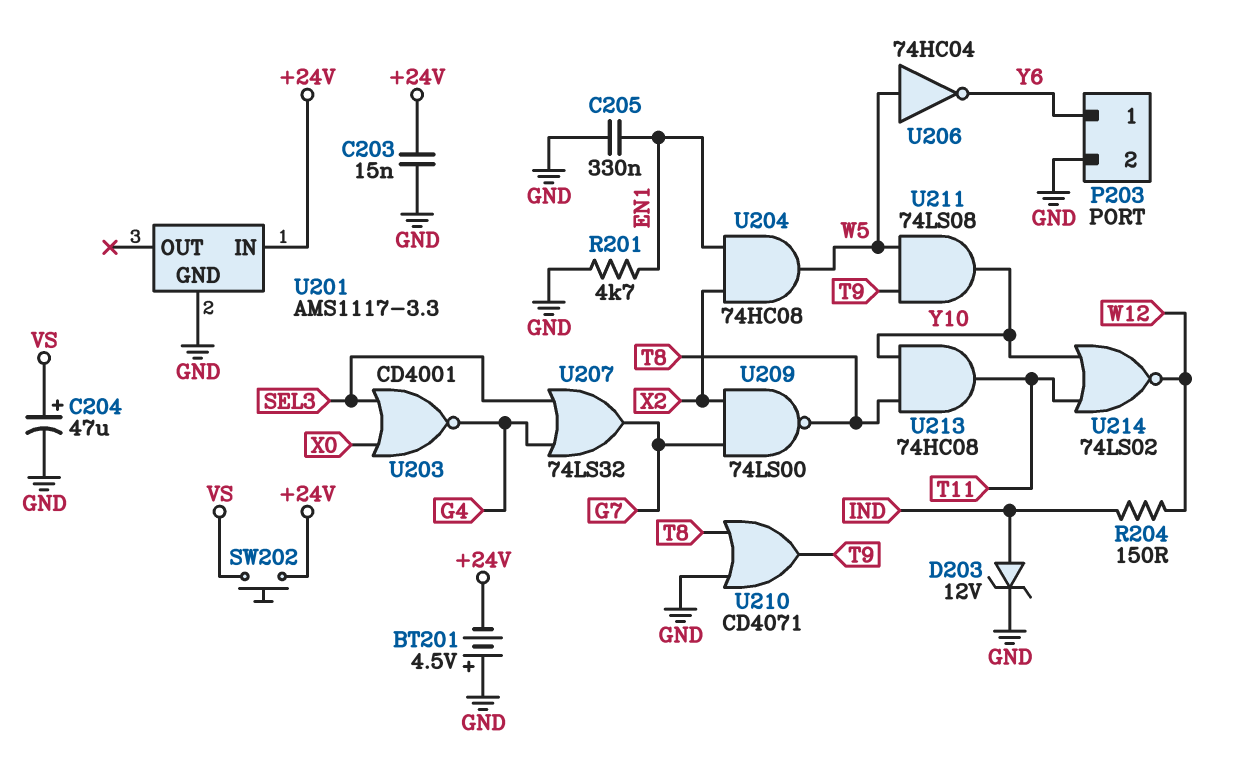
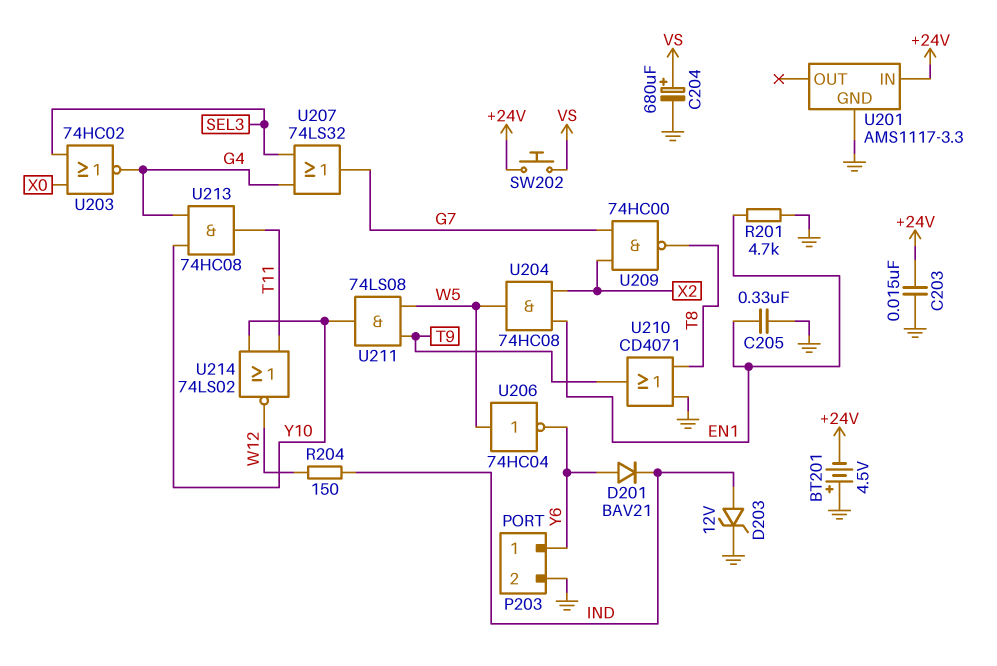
C204: 47uF (plus VS, minus GND) -> 680uF (plus VS, minus GND)
D201: none -> diode BAV21 (A Y6, K IND)
U203: NOR CD4001 (in SEL3, in X0, out G4) -> NOR 74HC02 (in SEL3, in X0, out G4)
U209: NAND 74LS00 (in G7, in X2, out T8) -> NAND 74HC00 (in G7, in X2, out T8)
U213: AND 74HC08 (in T8, in Y10, out T11) -> AND 74HC08 (in G4, in Y10, out T11)

